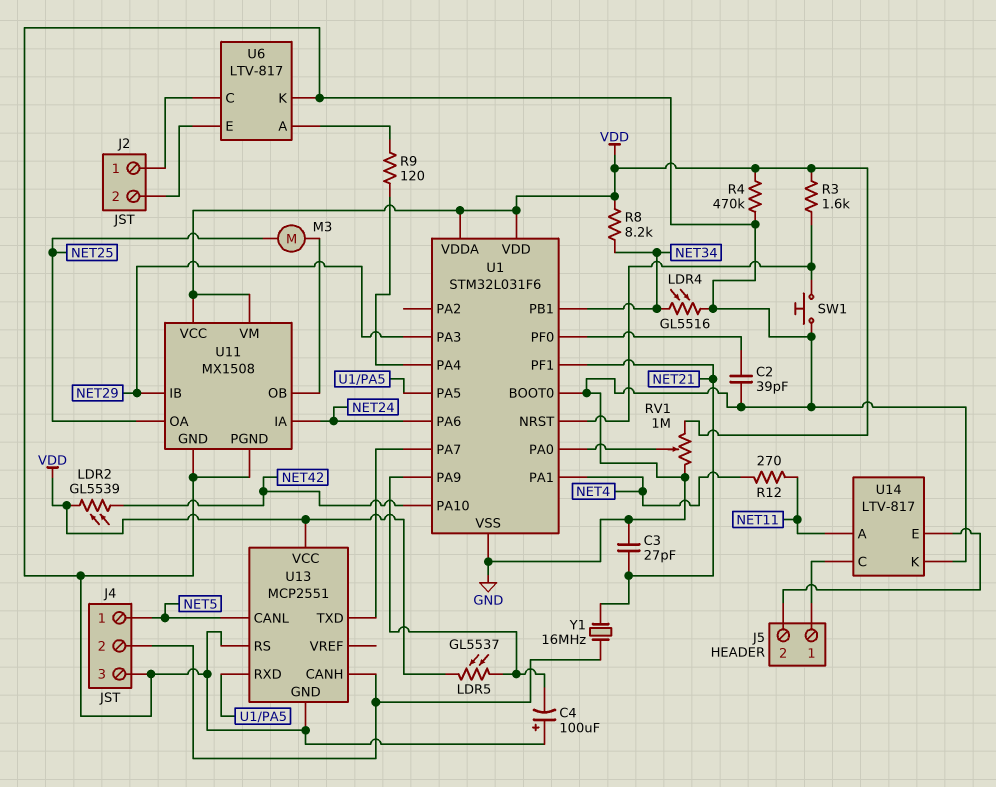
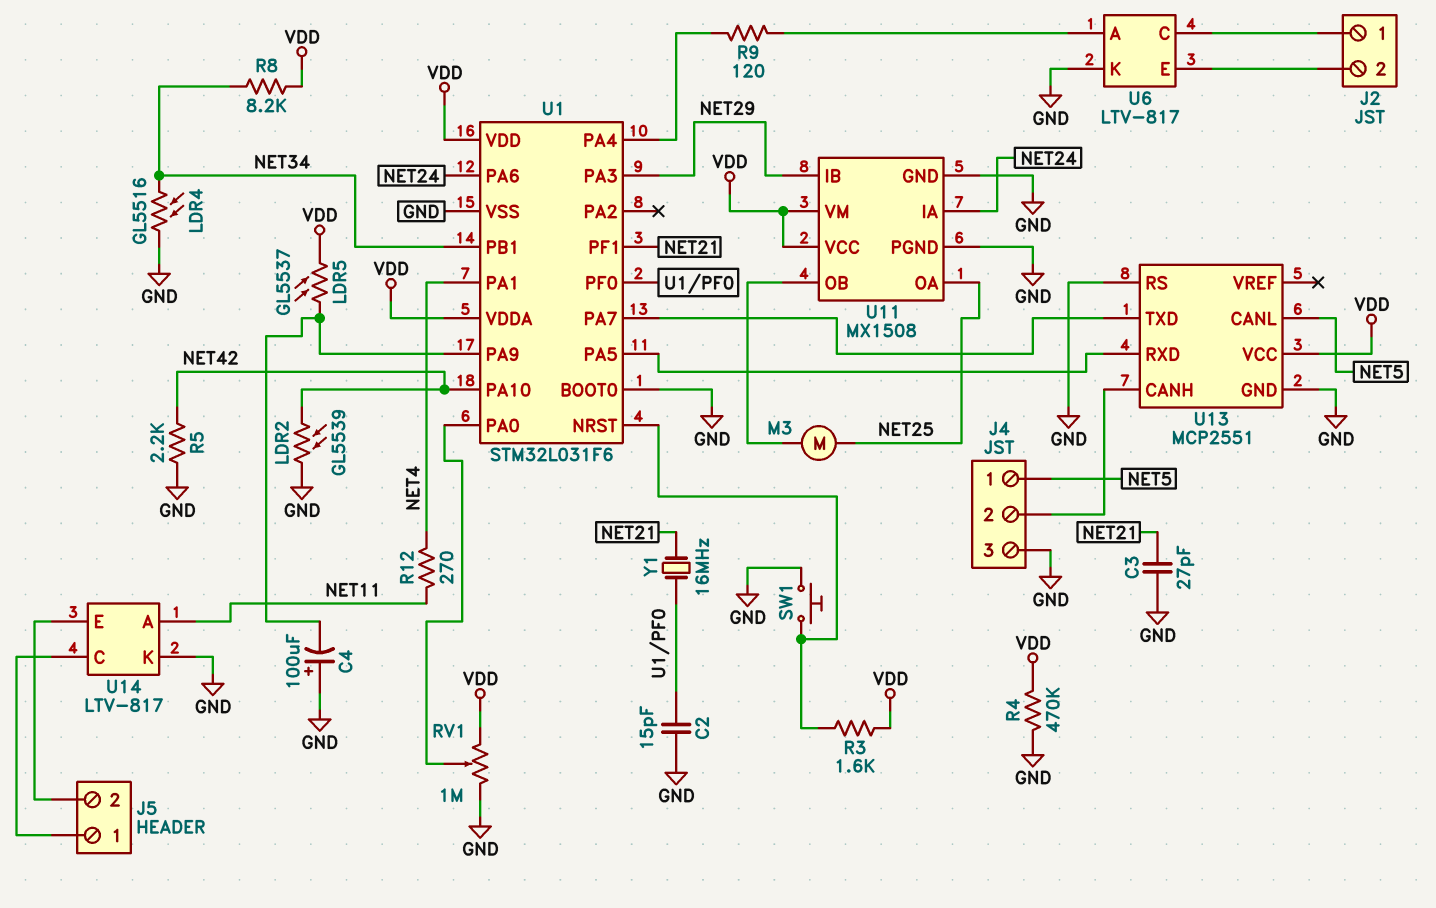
C2: 39pF (GND, U1/PF0) -> 15pF (GND, U1/PF0)
LDR2: GL5539 (NET42, VDD) -> GL5539 (GND, NET42)
R5: none -> 2.2k (GND, NET42)
Y1: 16MHz (J4/2, NET21) -> 16MHz (NET21, U1/PF0)

